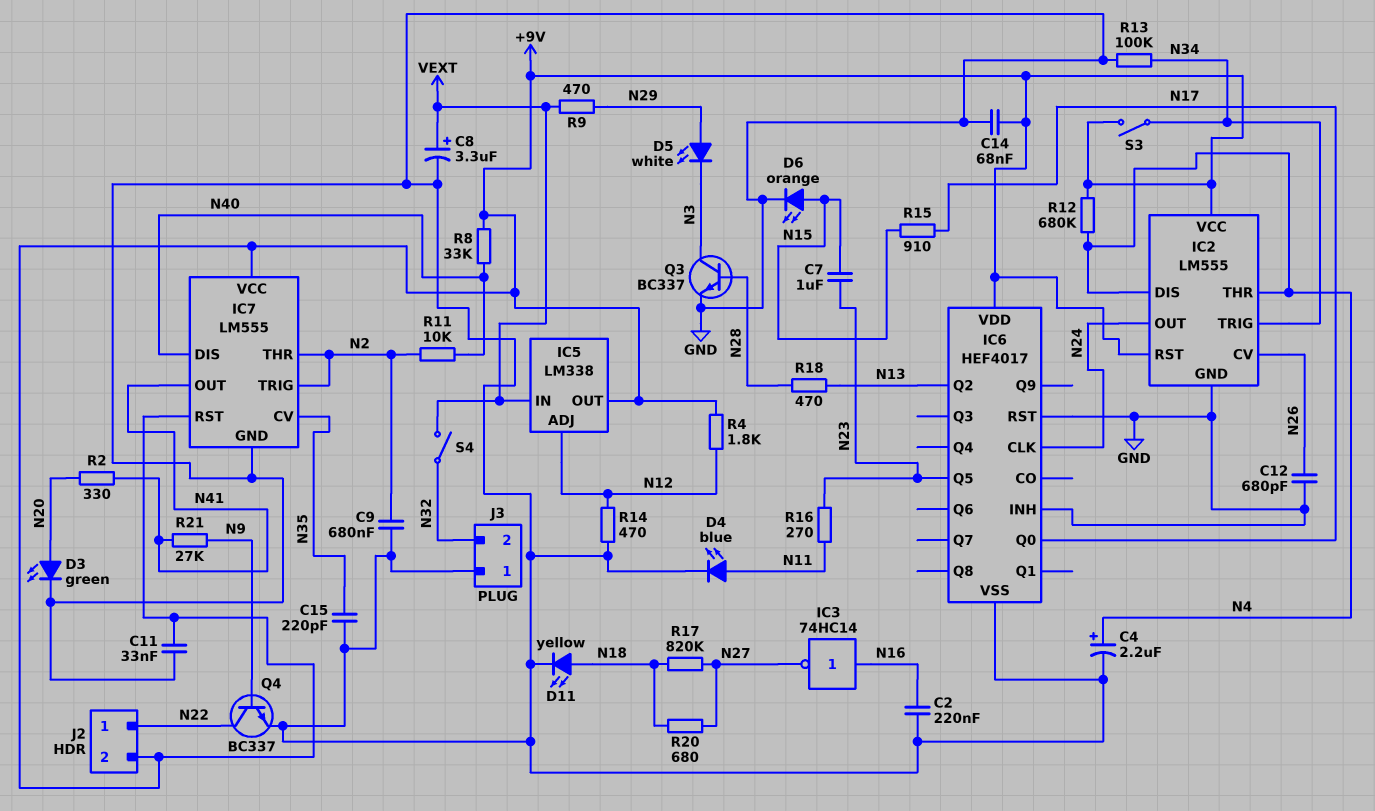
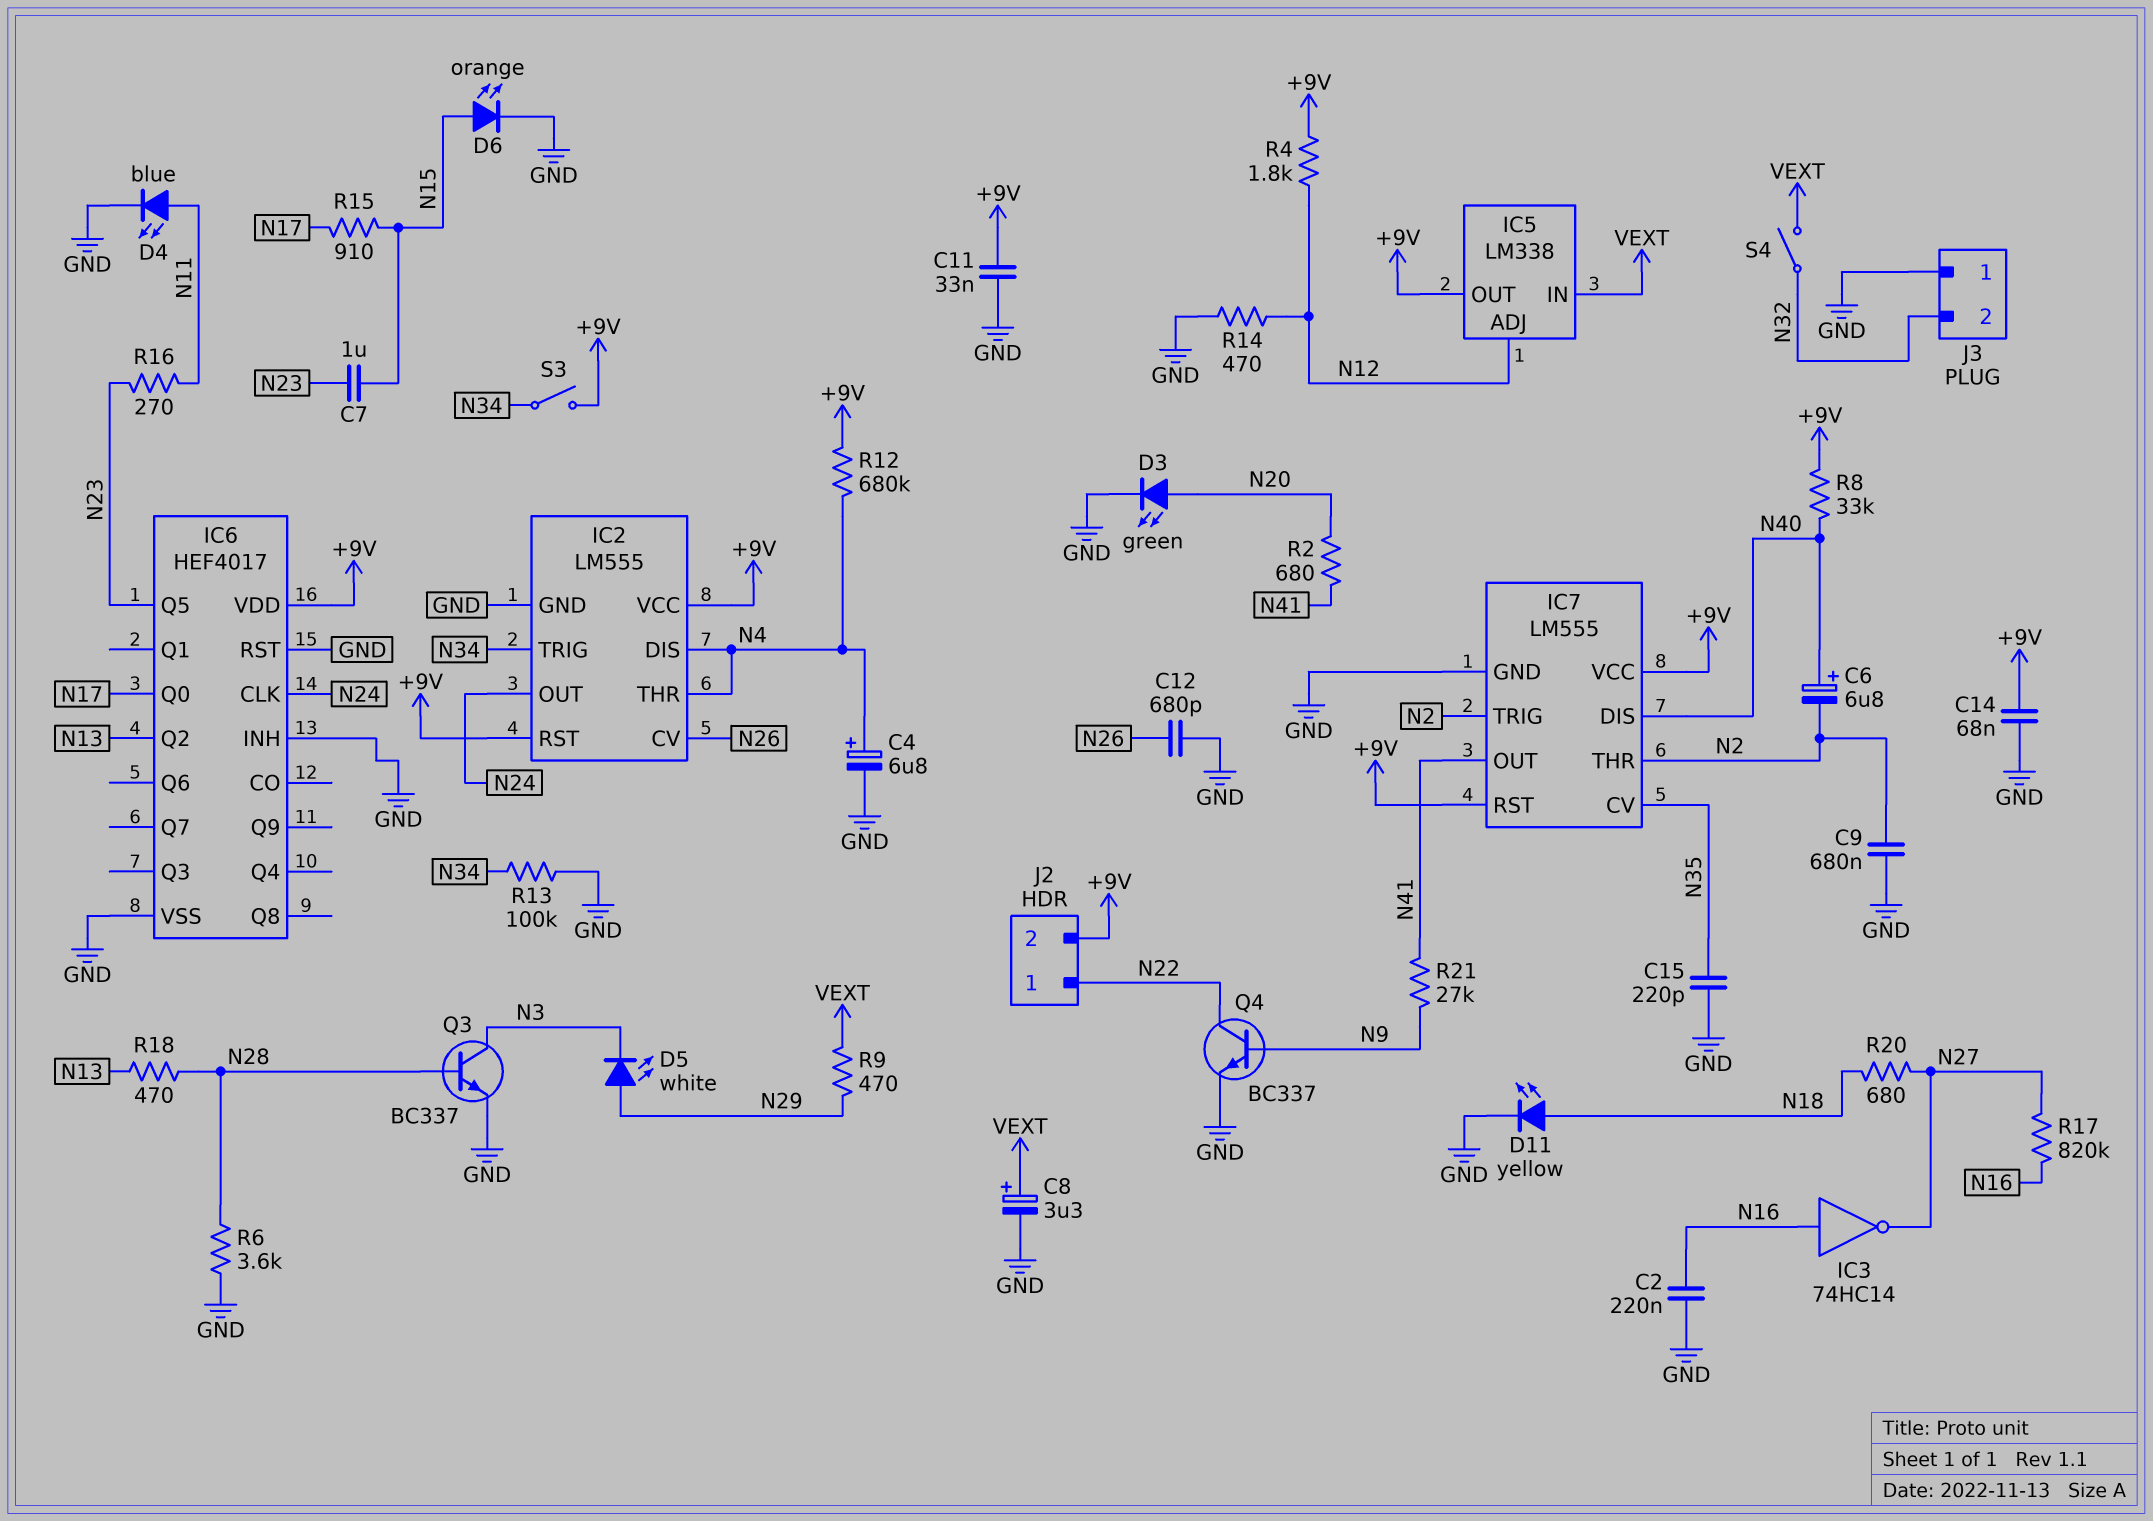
C4: 2.2uF (plus N4, minus GND) -> 6.8uF (plus N4, minus GND)
C6: none -> 6.8uF (plus N40, minus N2)
R2: 330 (N20, N41) -> 680 (N20, N41)
R6: none -> 3.6k (GND, N28)
R11: 10k (N2, N40) -> none
R17: 820k (N18, N27) -> 820k (N16, N27)

